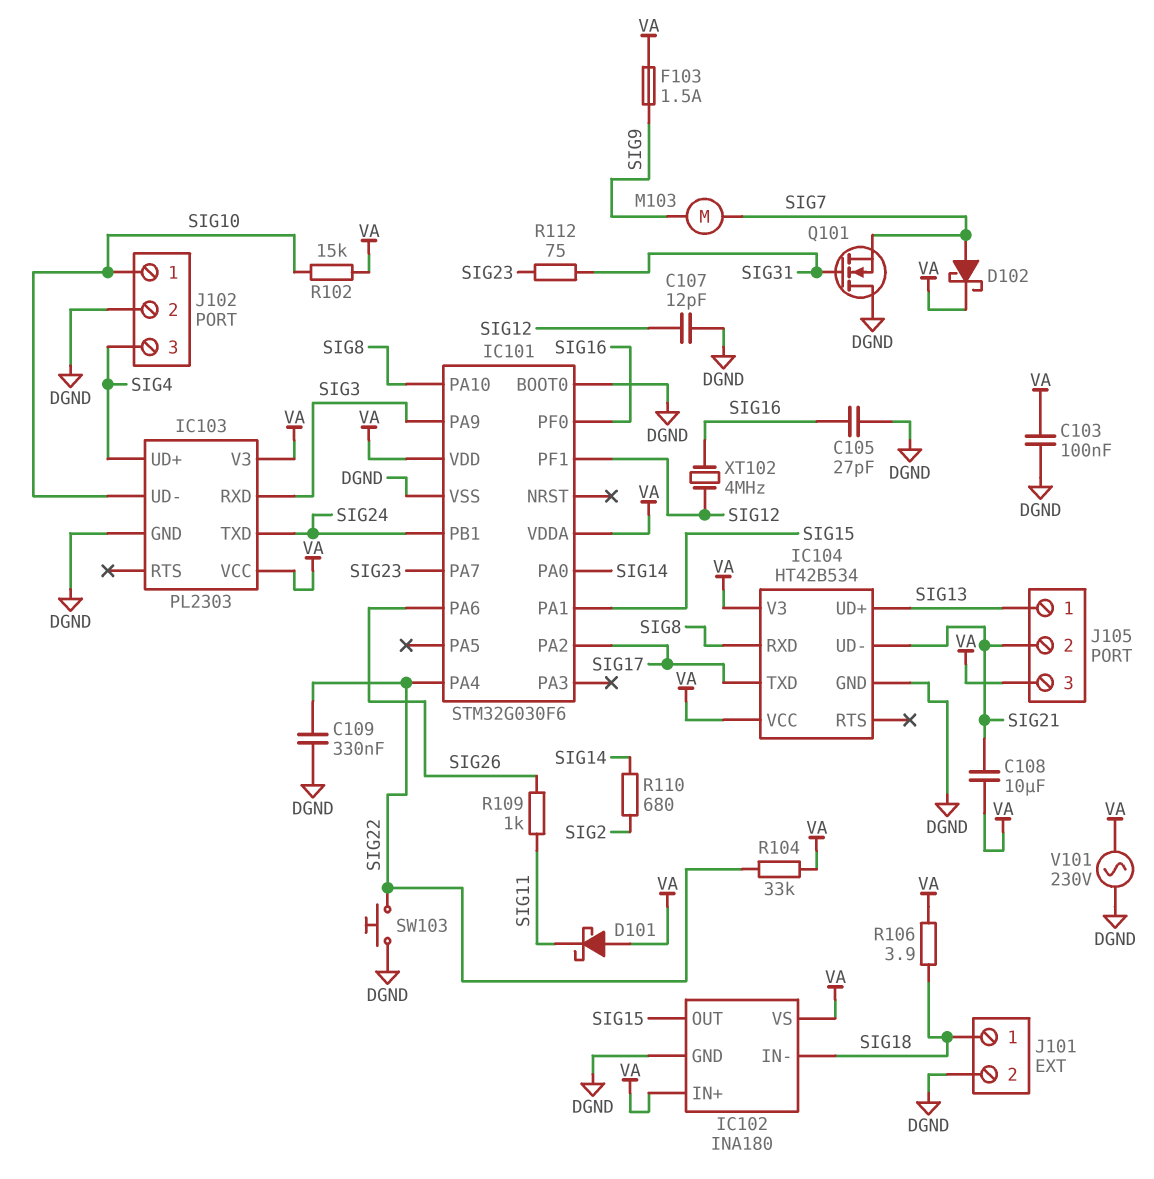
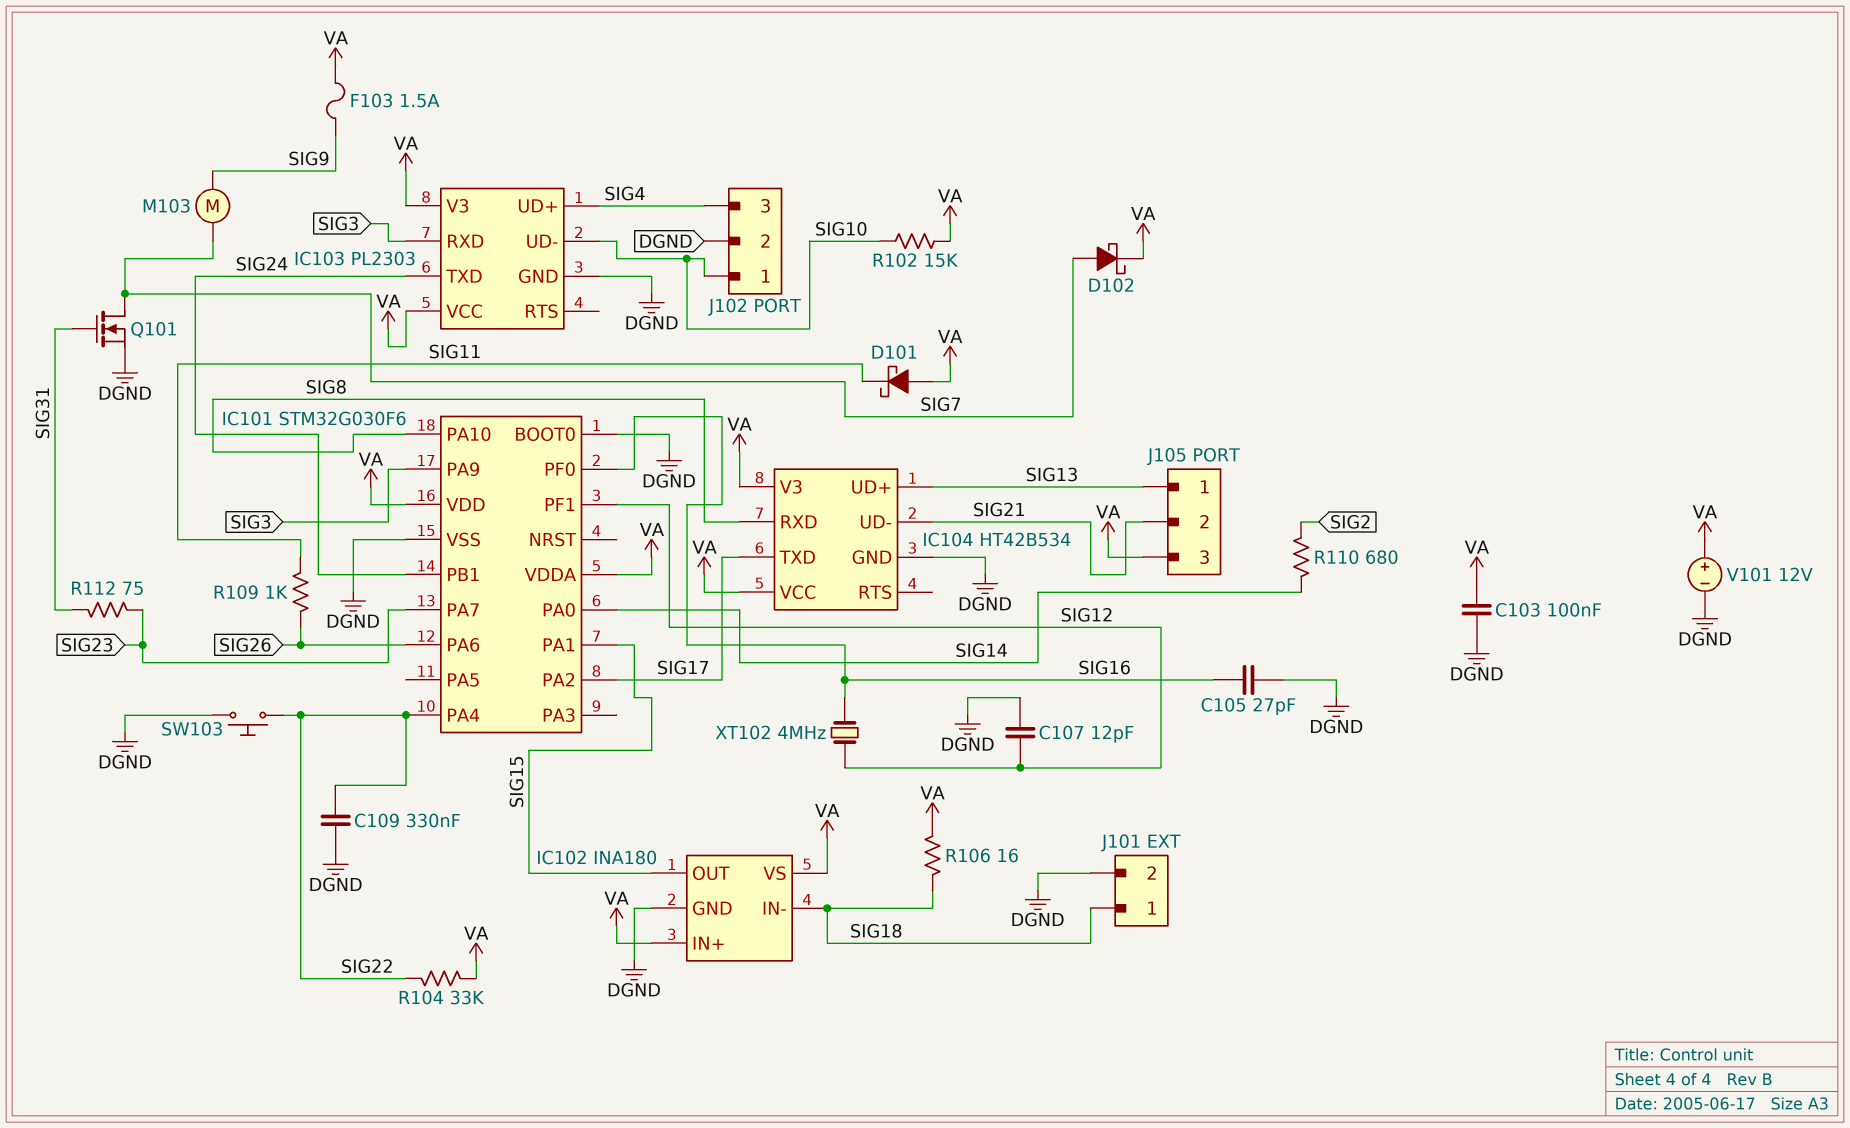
C108: 10uF (SIG21, VA) -> none
Q101: NMOS (G SIG31, D DGND, S SIG7) -> NMOS (G SIG31, D SIG7, S DGND)
R106: 3.9 (SIG18, VA) -> 16 (SIG18, VA)
V101: AC 230V (DGND, VA) -> 12V (plus VA, minus DGND)

